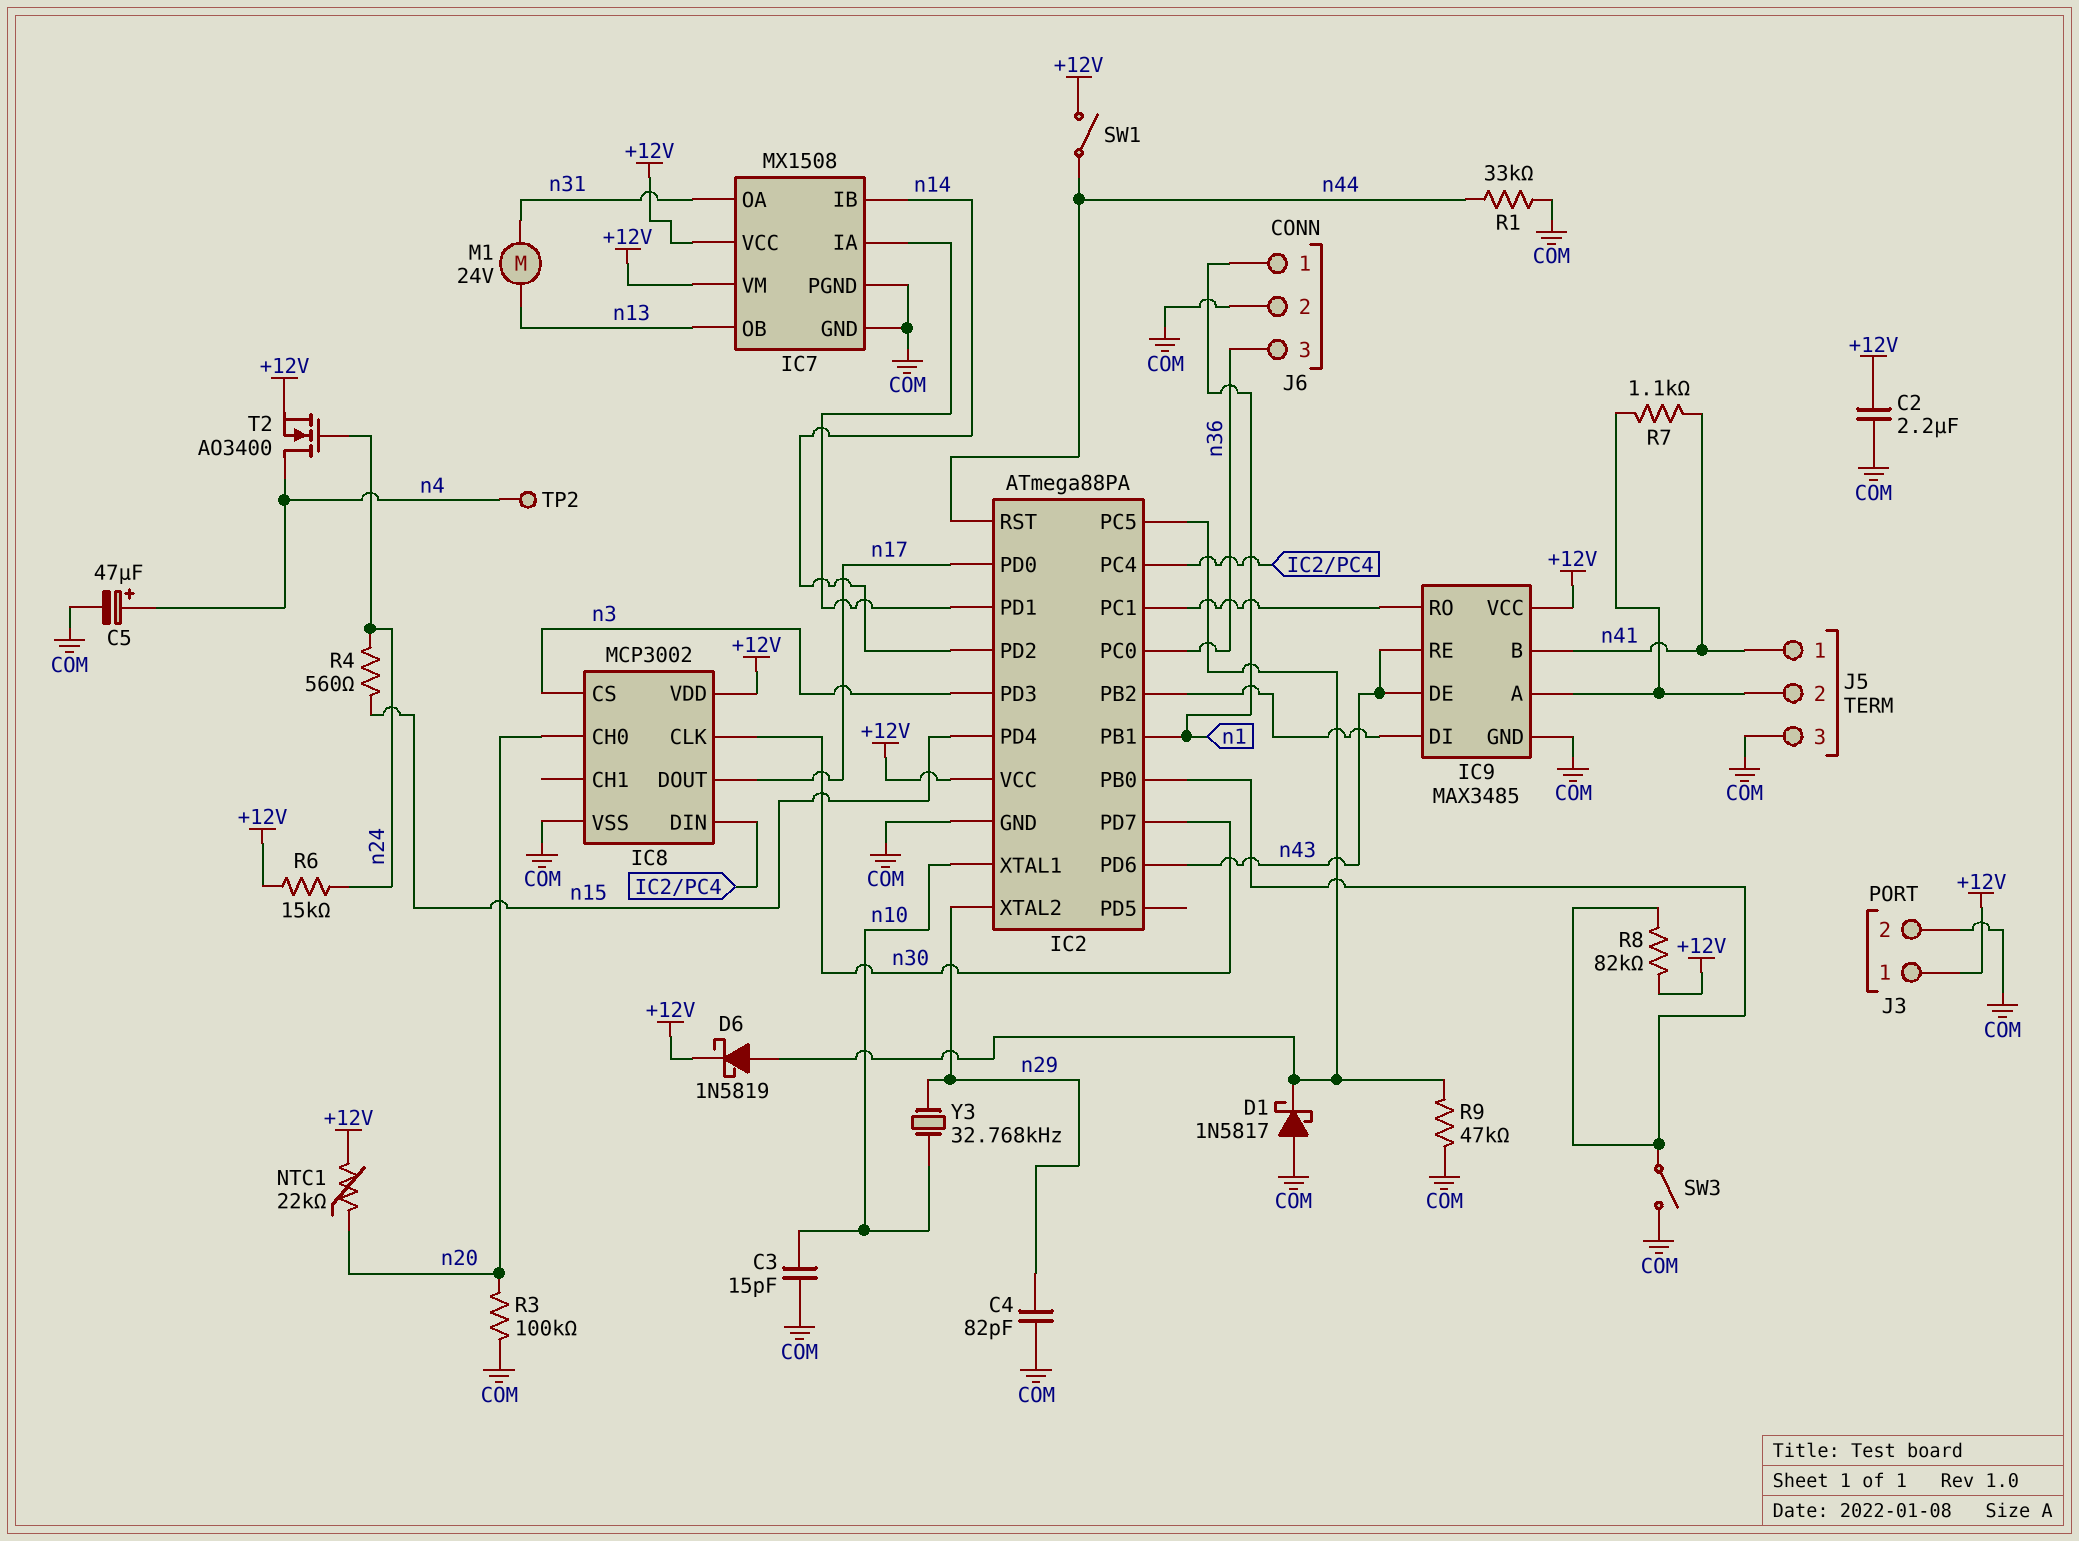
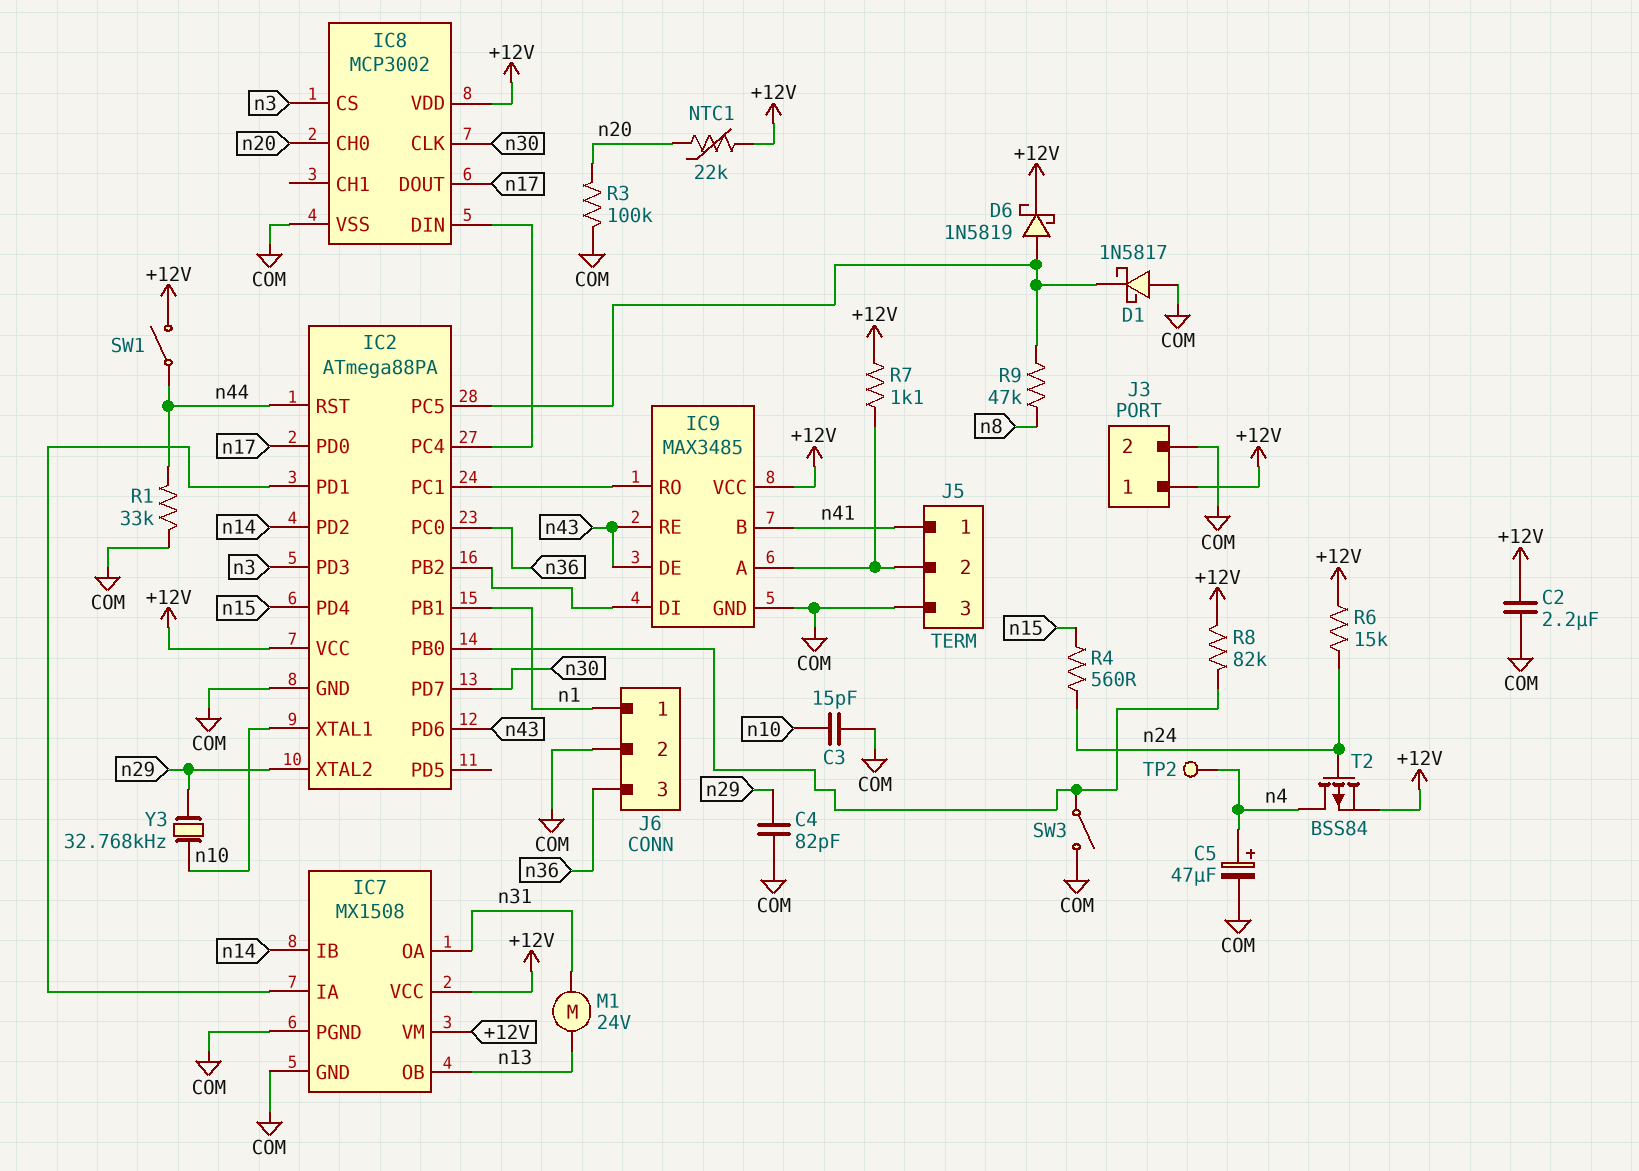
R7: 1.1k (IC9/A, n41) -> 1.1k (+12V, IC9/A)
R9: 47k (COM, IC2/PC5) -> 47k (IC2/PC5, n8)
T2: NMOS AO3400 (G n24, D n4, S +12V) -> PMOS BSS84 (G n24, D n4, S +12V)

